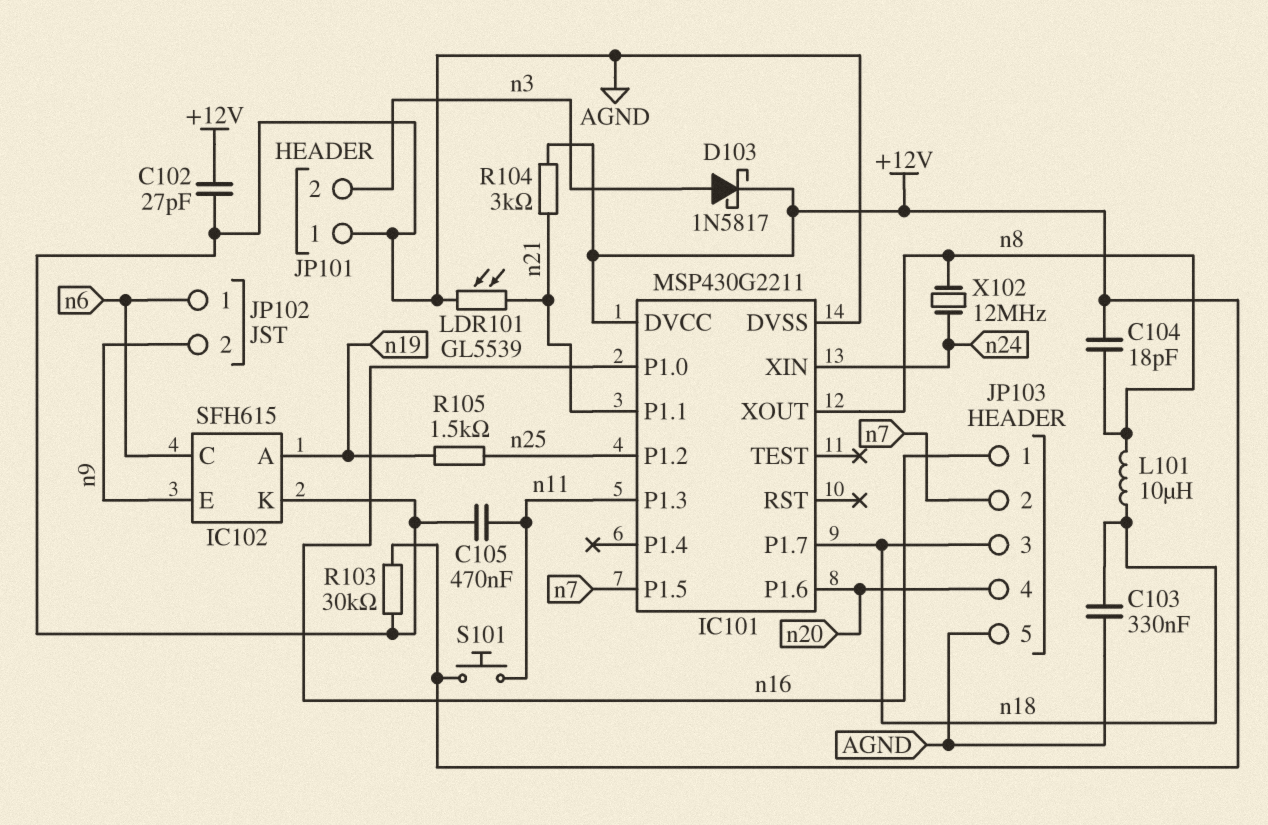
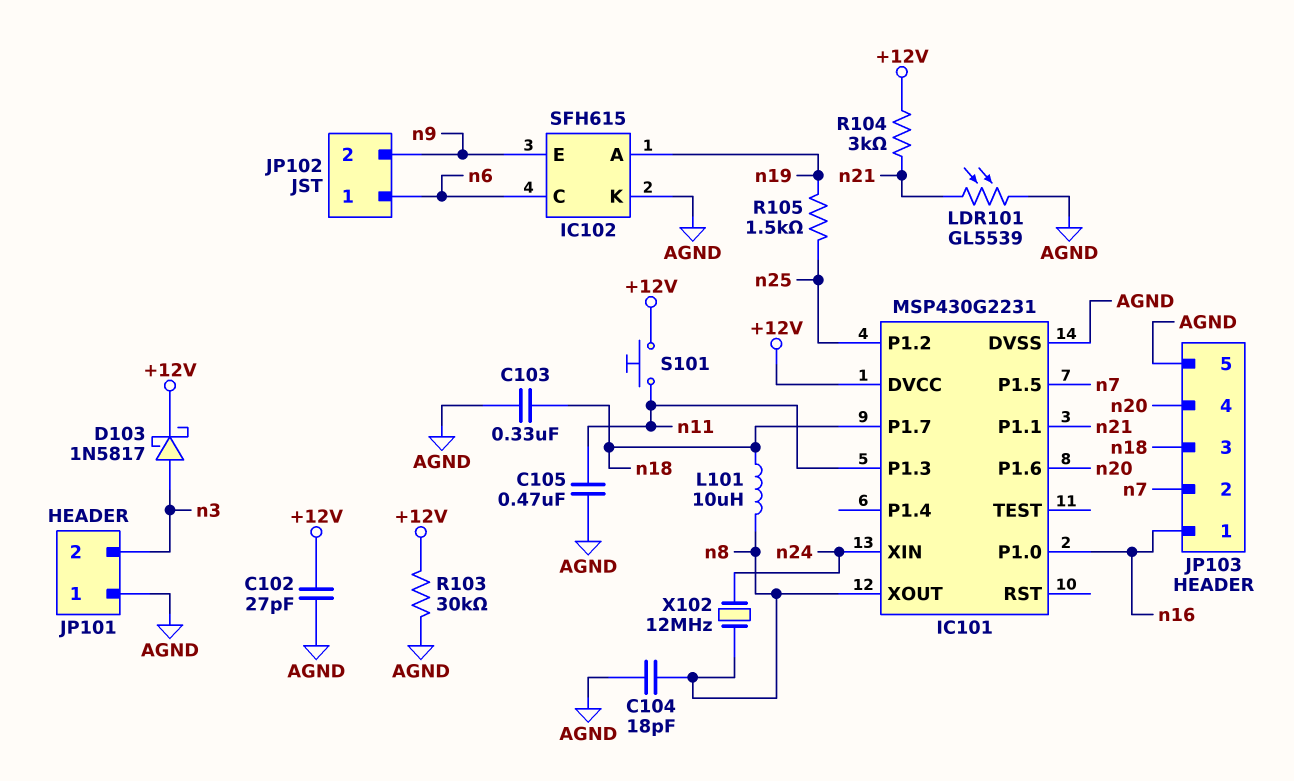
C104: 18pF (+12V, n8) -> 18pF (AGND, n8)
IC101: MSP430G2211 -> MSP430G2231

